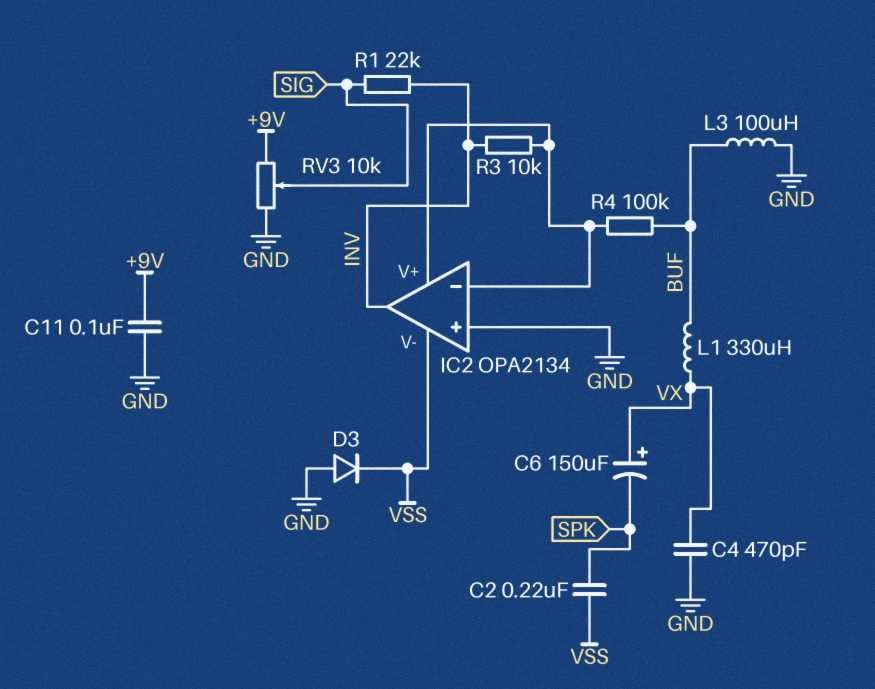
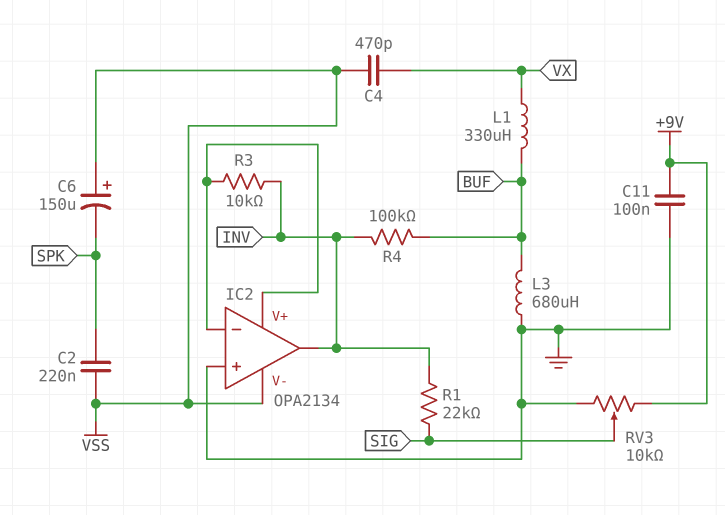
C4: 470pF (GND, VX) -> 470pF (VSS, VX)
C6: 150uF (plus VX, minus SPK) -> 150uF (plus VSS, minus SPK)
D3: diode (A GND, K VSS) -> none
L3: 100uH (BUF, GND) -> 680uH (BUF, GND)
R4: 100k (BUF, IC2/V+) -> 100k (BUF, INV)

